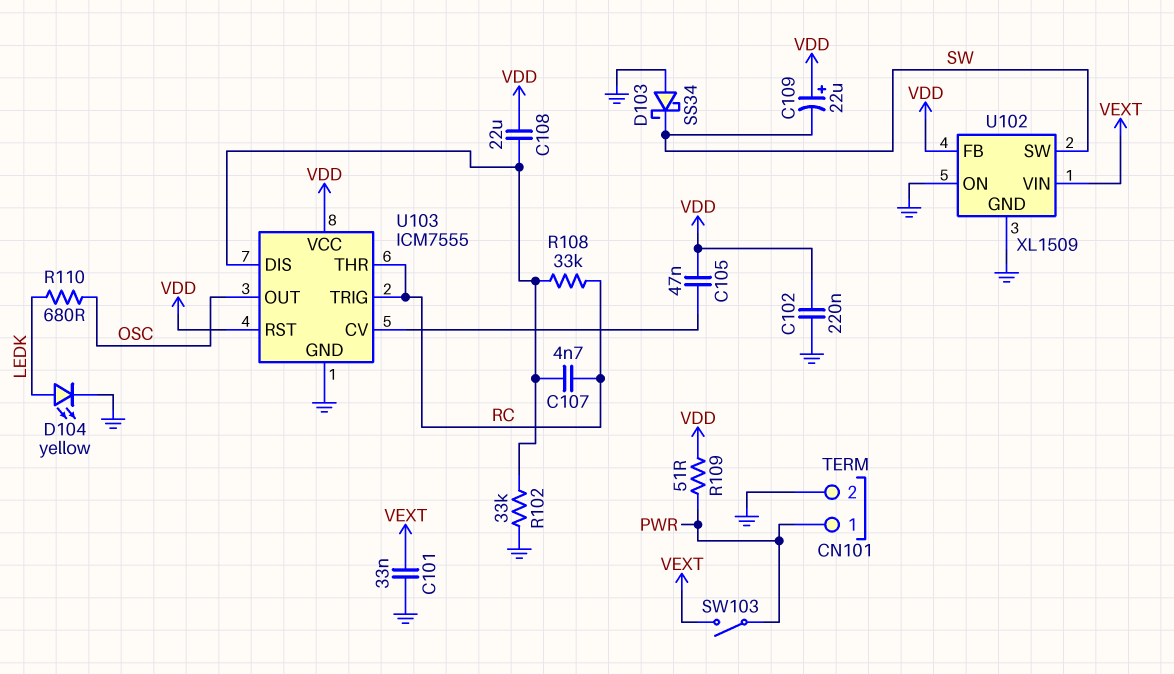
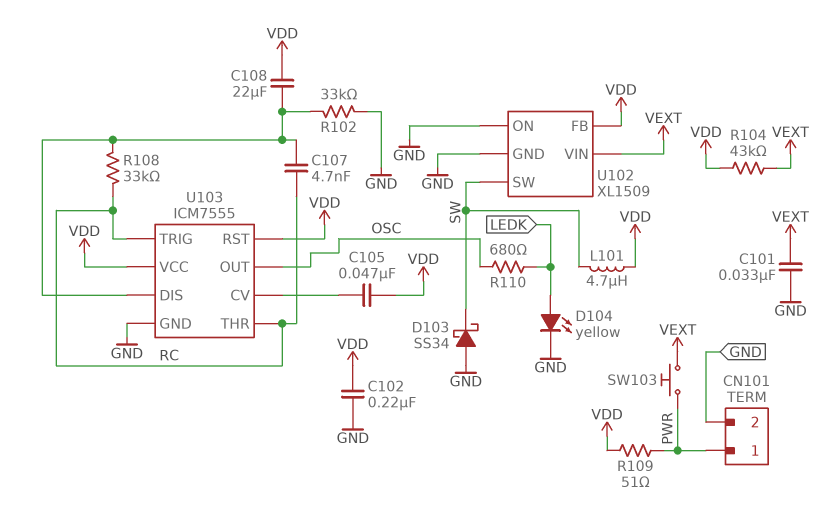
C109: 22uF (plus VDD, minus SW) -> none
L101: none -> 4.7uH (SW, VDD)
R104: none -> 43k (VDD, VEXT)
SW103: switch (PWR, VEXT) -> button (PWR, VEXT)

